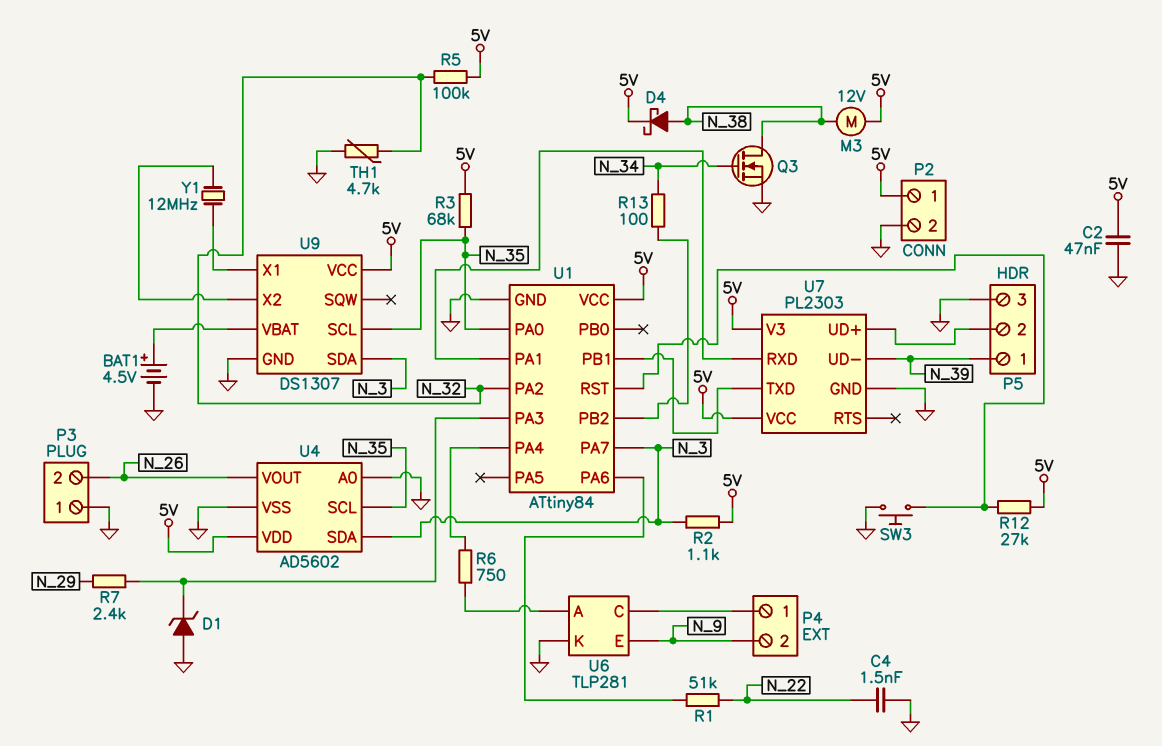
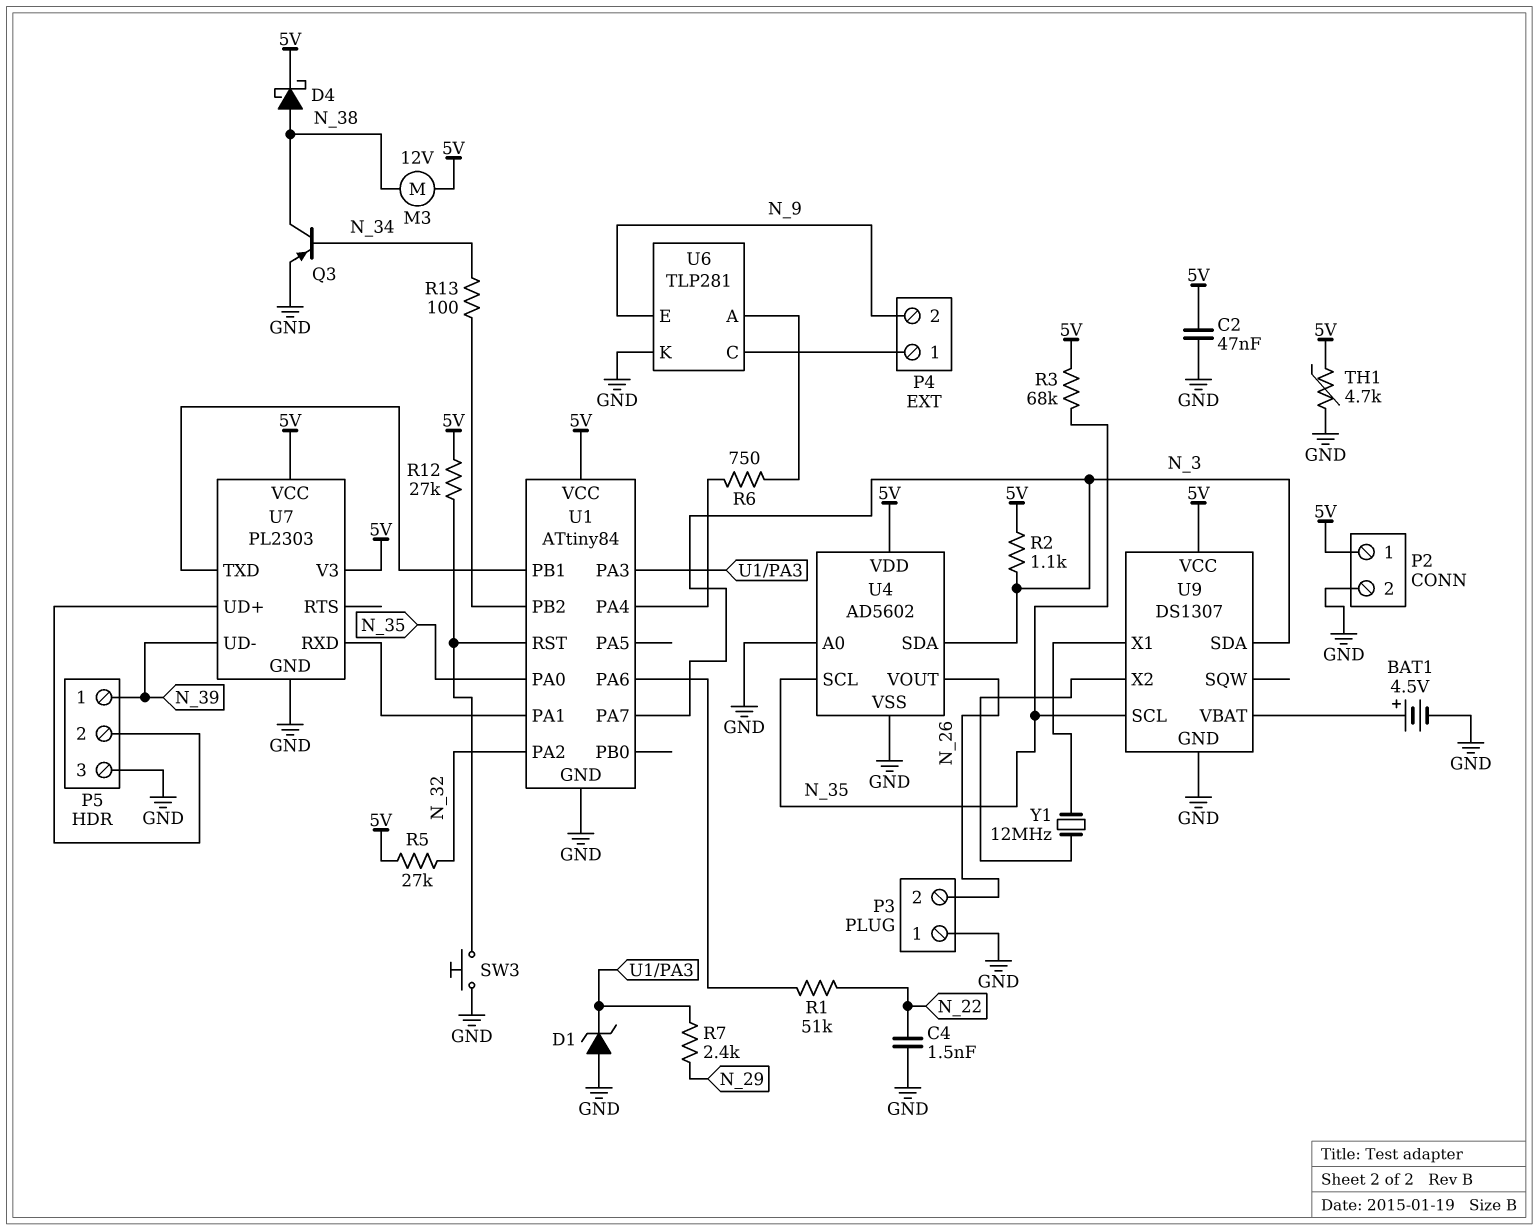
Q3: NMOS (G N_34, D N_38, S GND) -> PNP (B N_34, C N_38, E GND)
R5: 100k (5V, N_32) -> 27k (5V, N_32)
TH1: 4.7k (GND, N_32) -> 4.7k (5V, GND)

